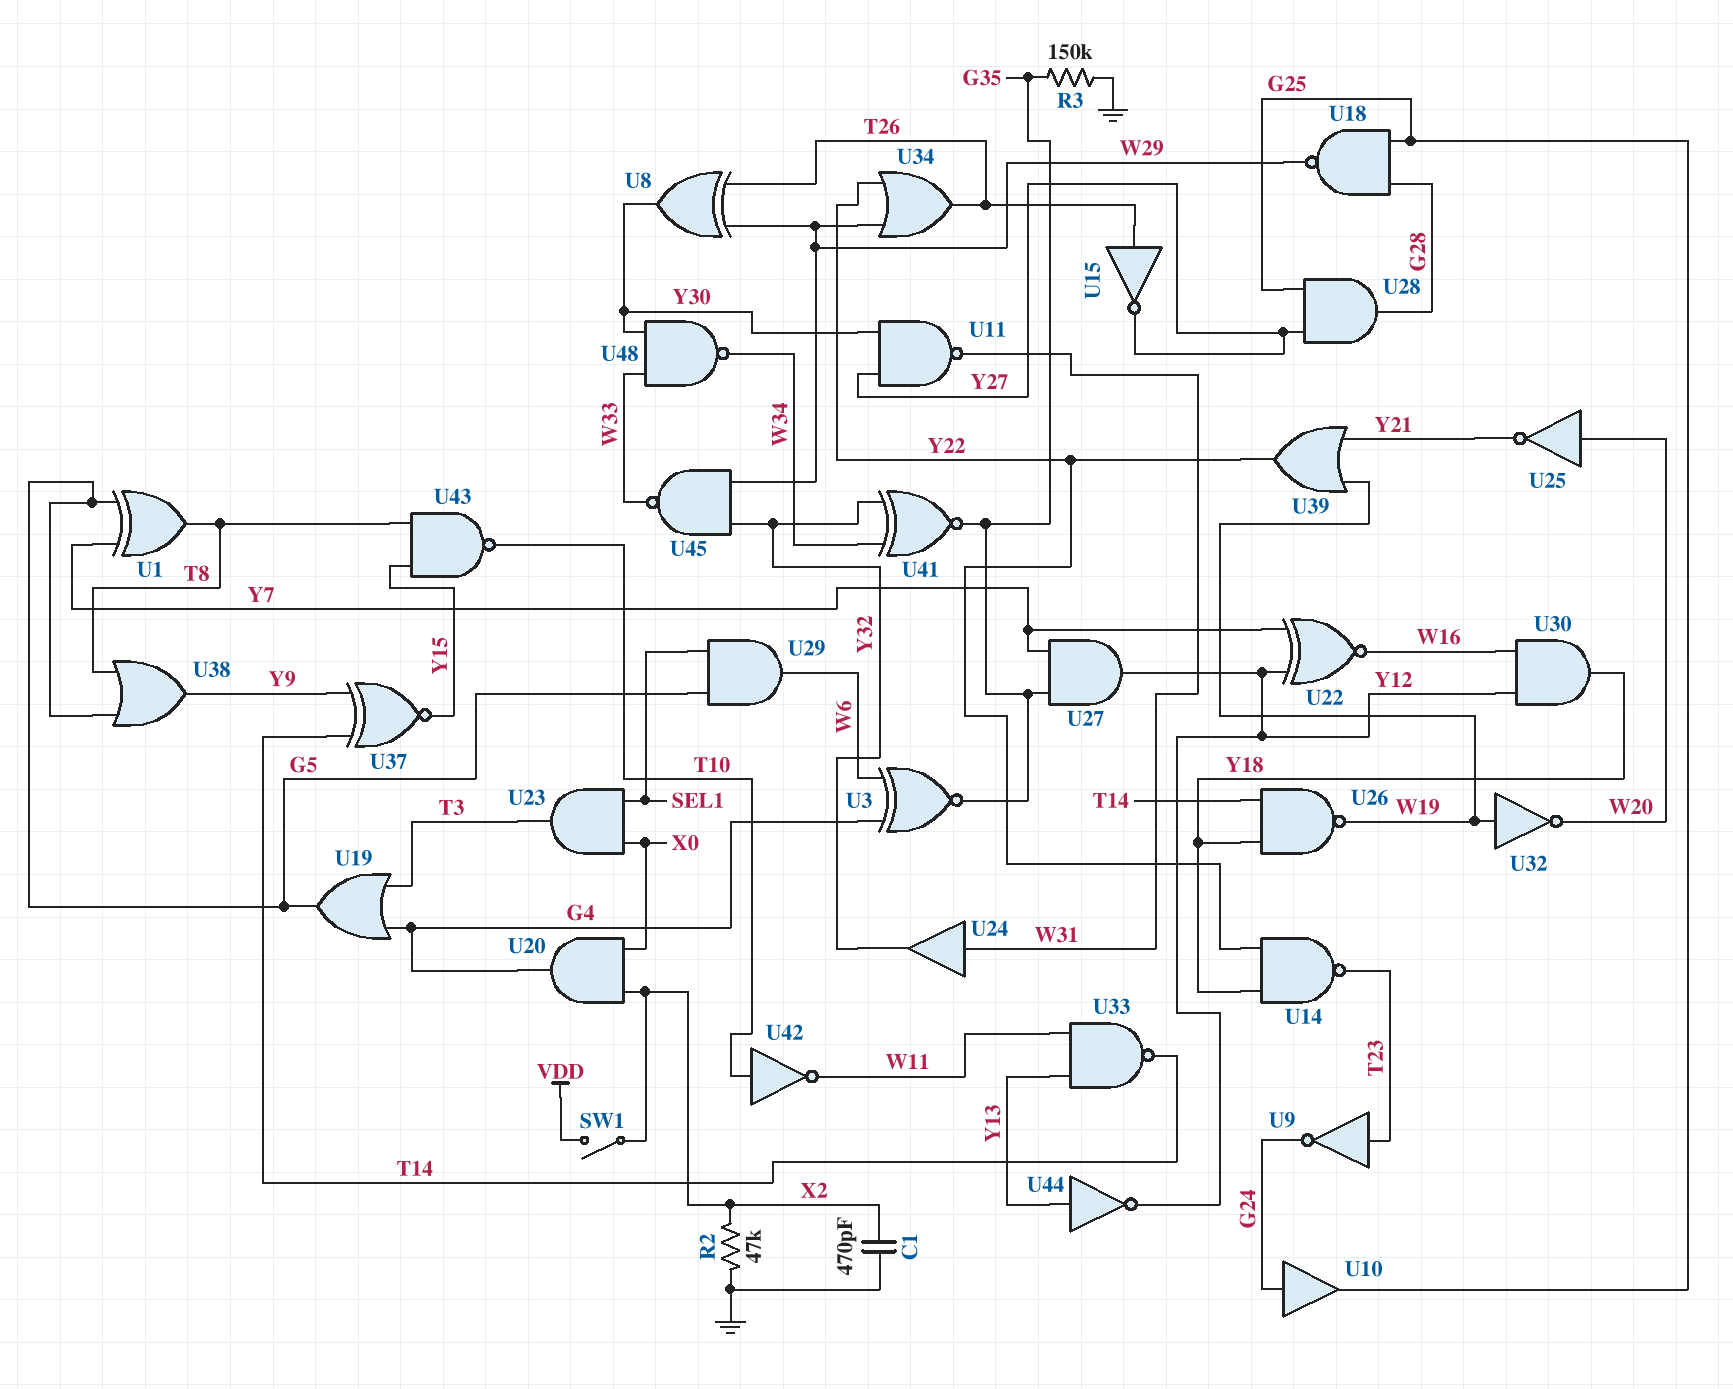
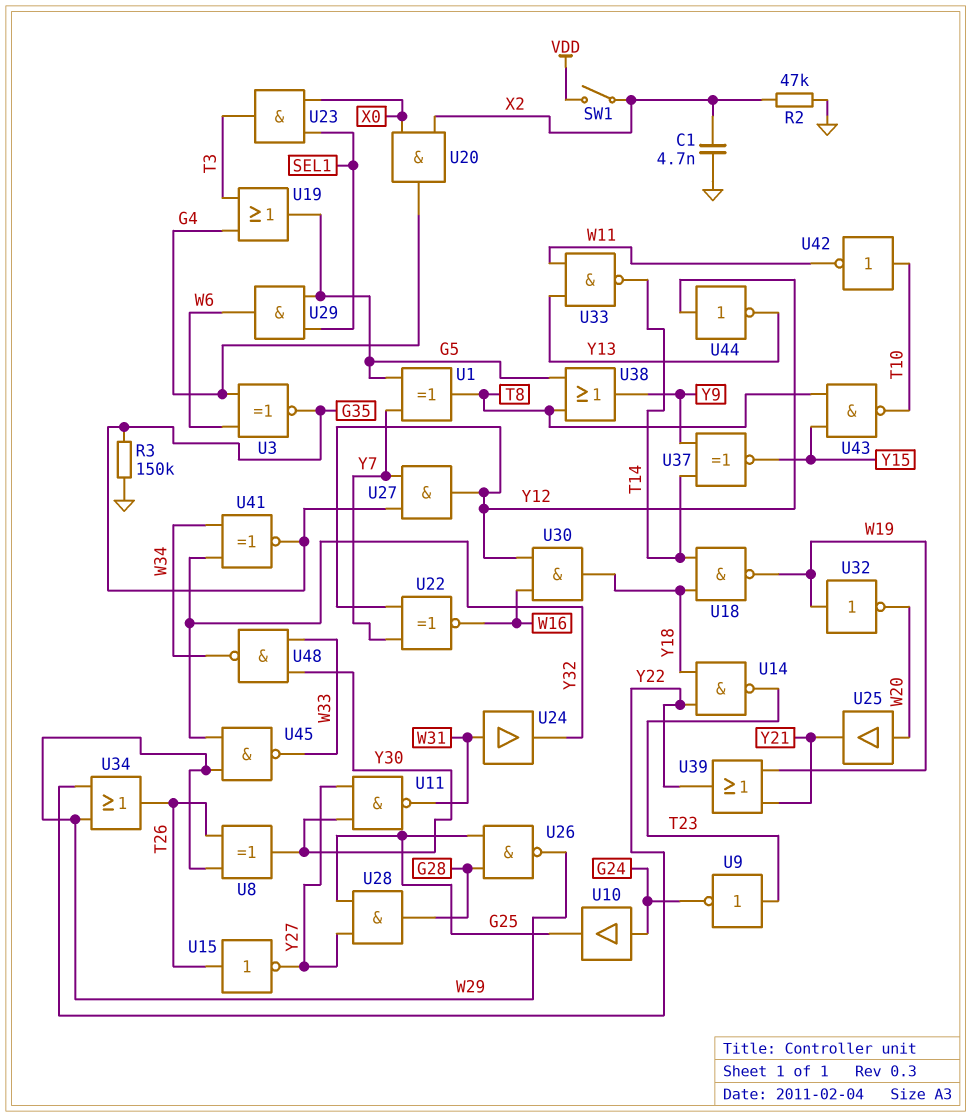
C1: 470pF (GND, X2) -> 4.7nF (GND, X2)
U18: NAND (in G25, in G28, out W29) -> NAND (in T14, in Y18, out W19)
U25: NOT (in W20, out Y21) -> buffer (in W20, out Y21)
U26: NAND (in T14, in Y18, out W19) -> NAND (in G25, in G28, out W29)
U44: NOT (in Y13, out Y12) -> NOT (in Y12, out Y13)

